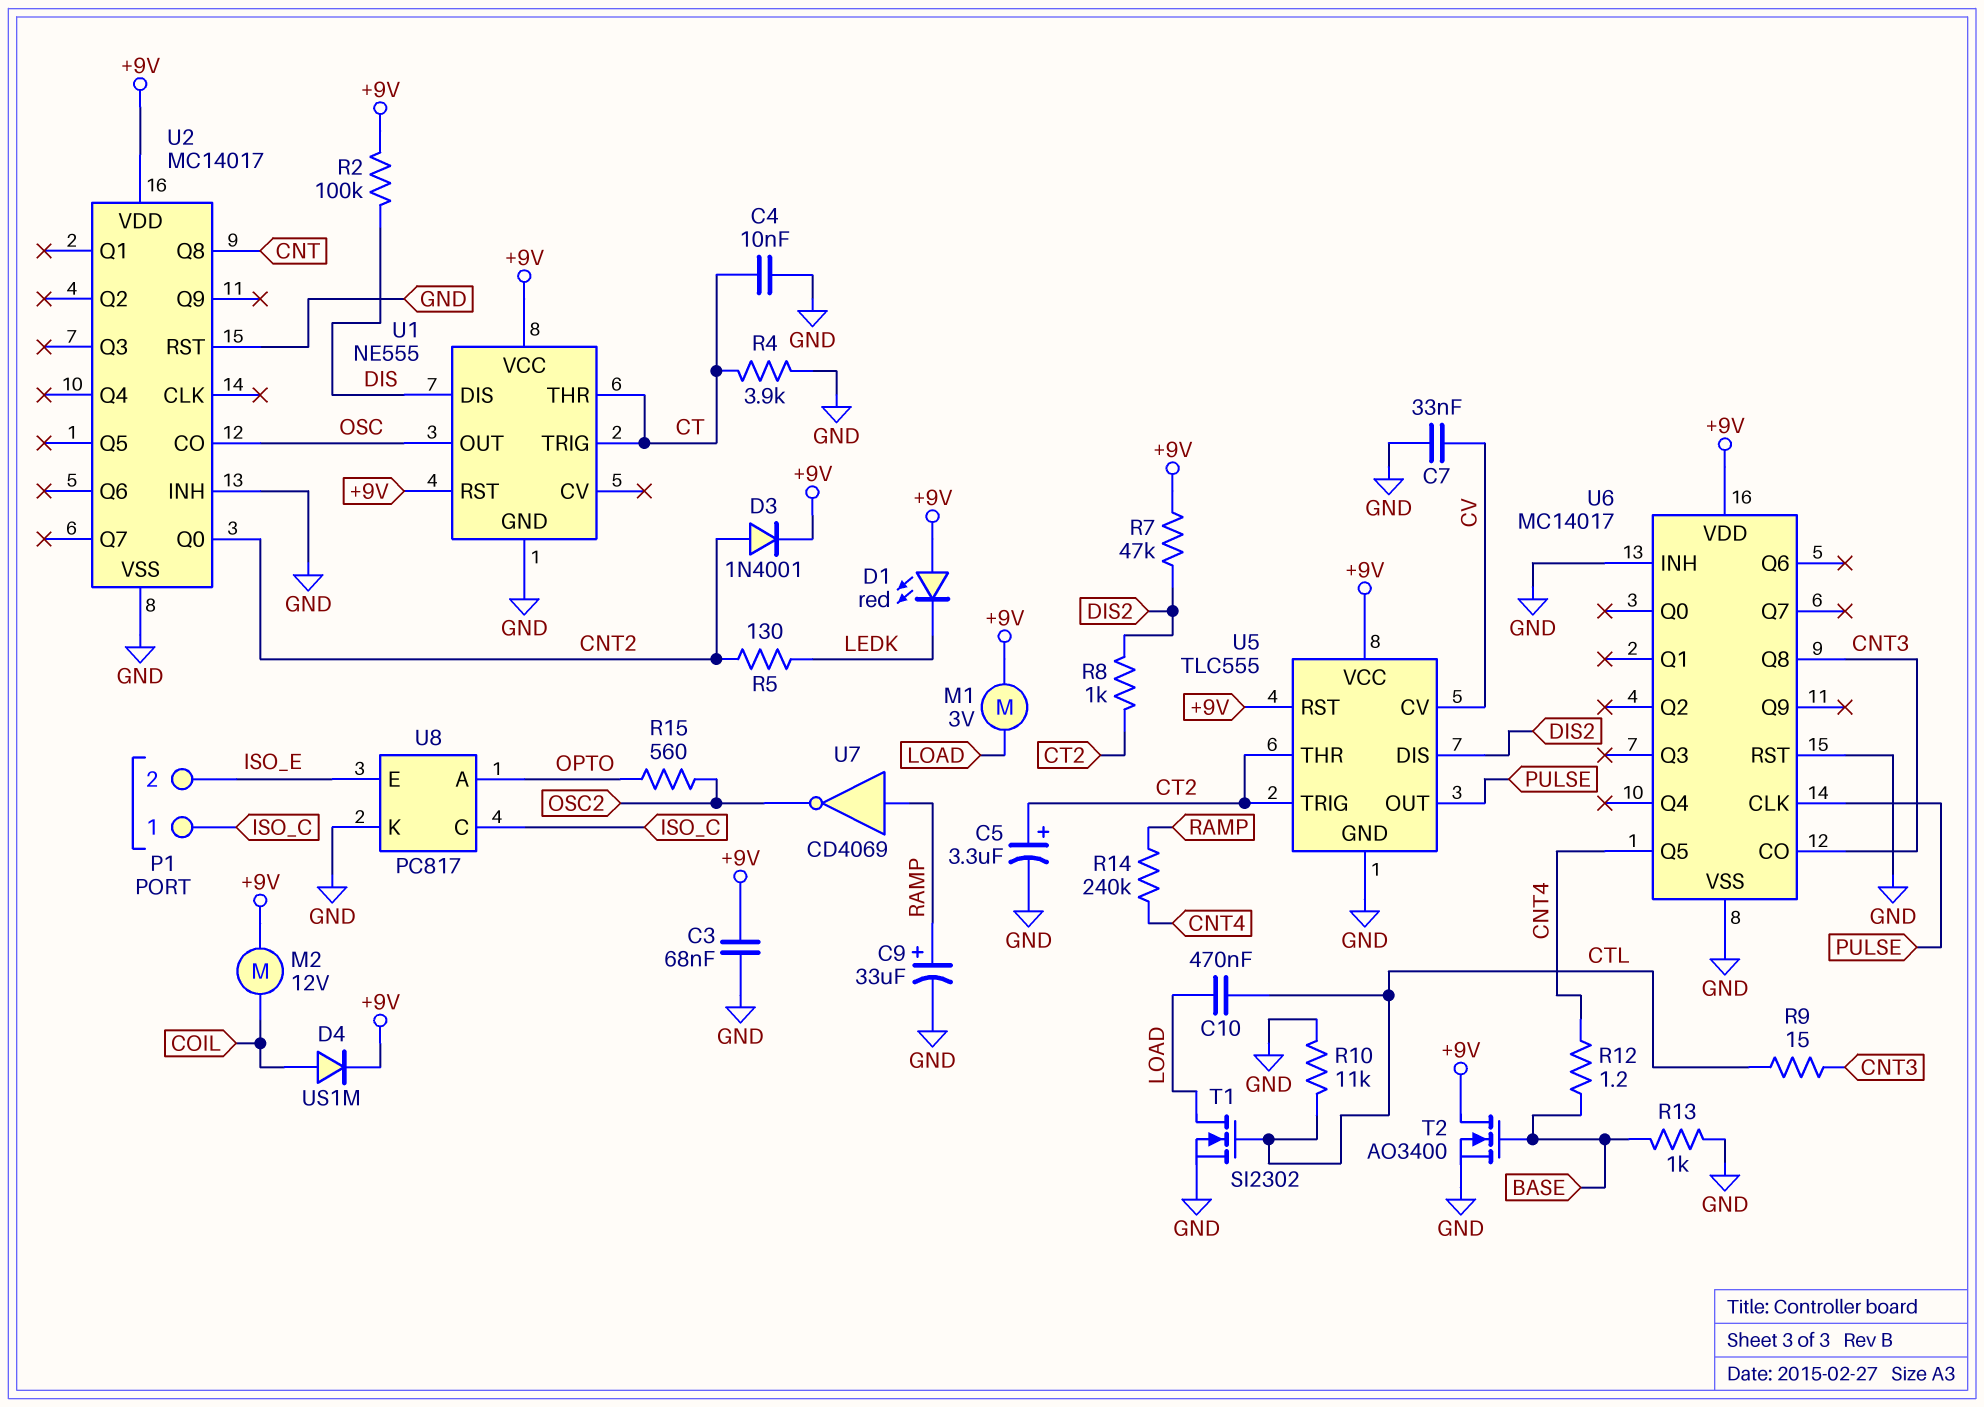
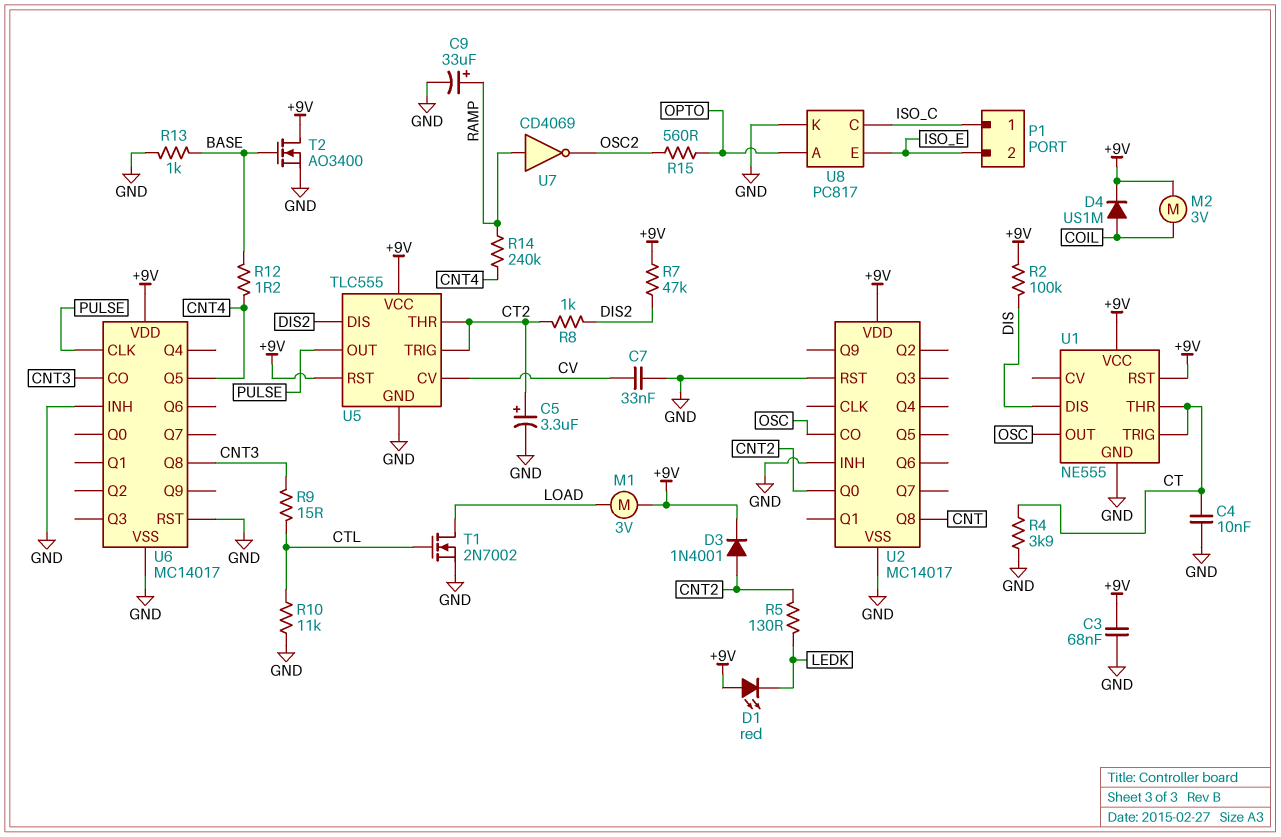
C10: 470nF (CTL, LOAD) -> none
M2: motor 12V (+9V, COIL) -> motor 3V (+9V, COIL)
T1: NMOS SI2302 (G CTL, D LOAD, S GND) -> NMOS 2N7002 (G CTL, D LOAD, S GND)

